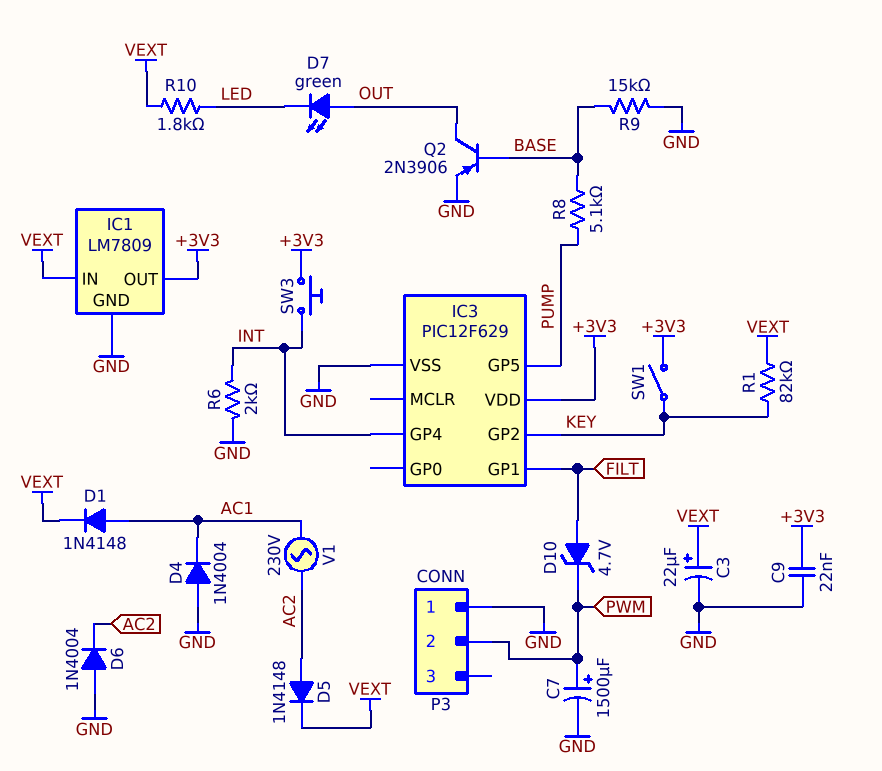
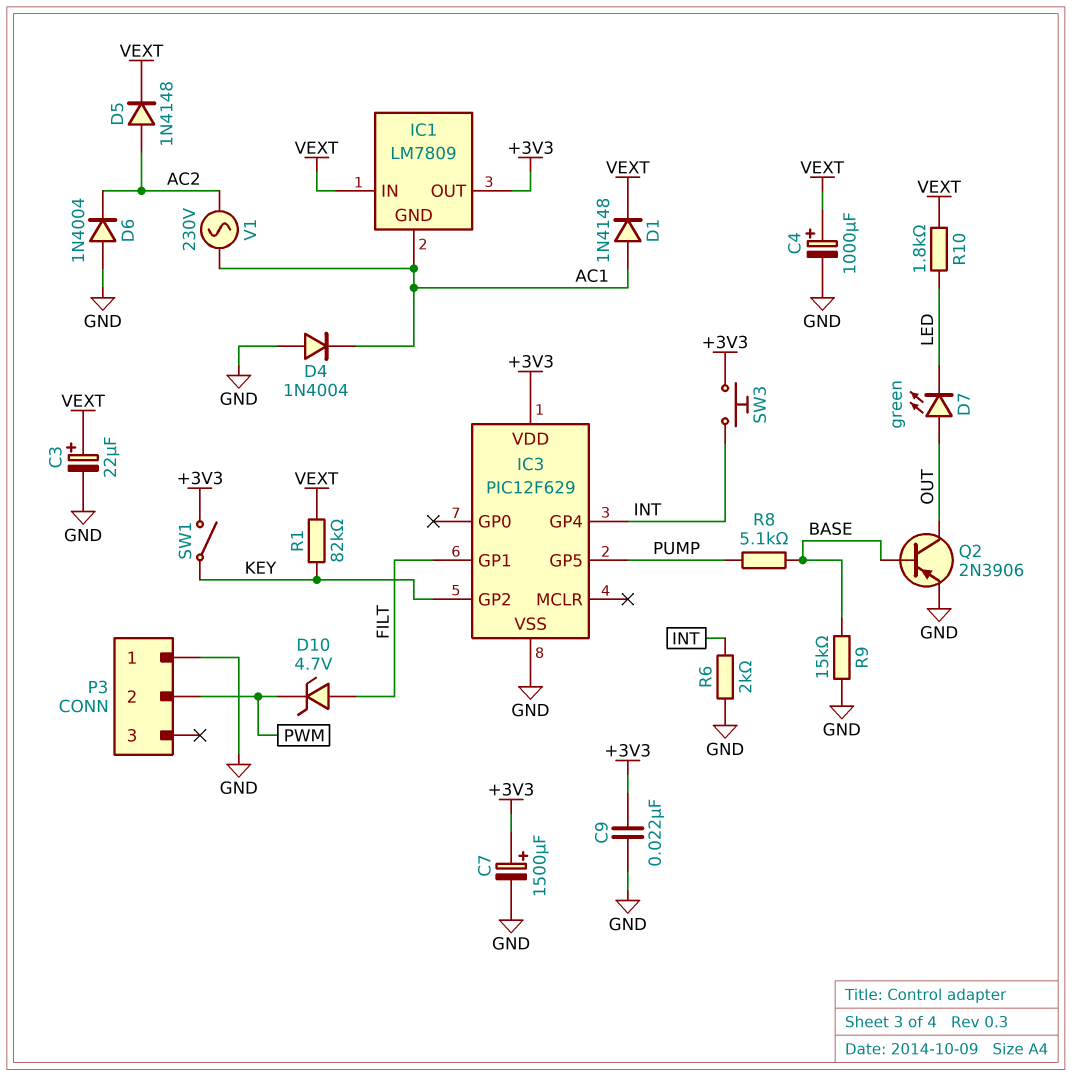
C4: none -> 1000uF (plus VEXT, minus GND)
C7: 1500uF (plus PWM, minus GND) -> 1500uF (plus +3V3, minus GND)
IC1 pin GND: GND -> AC1

